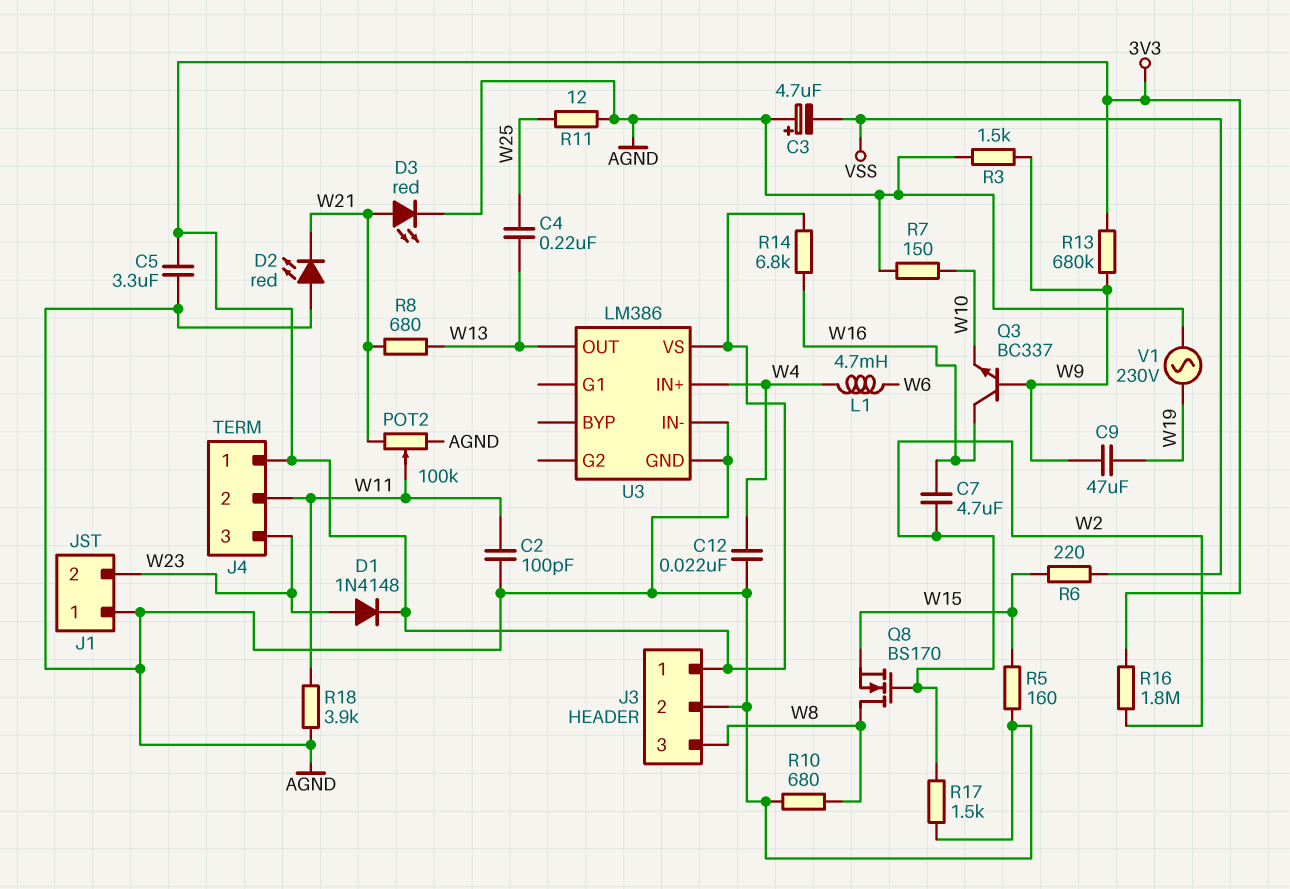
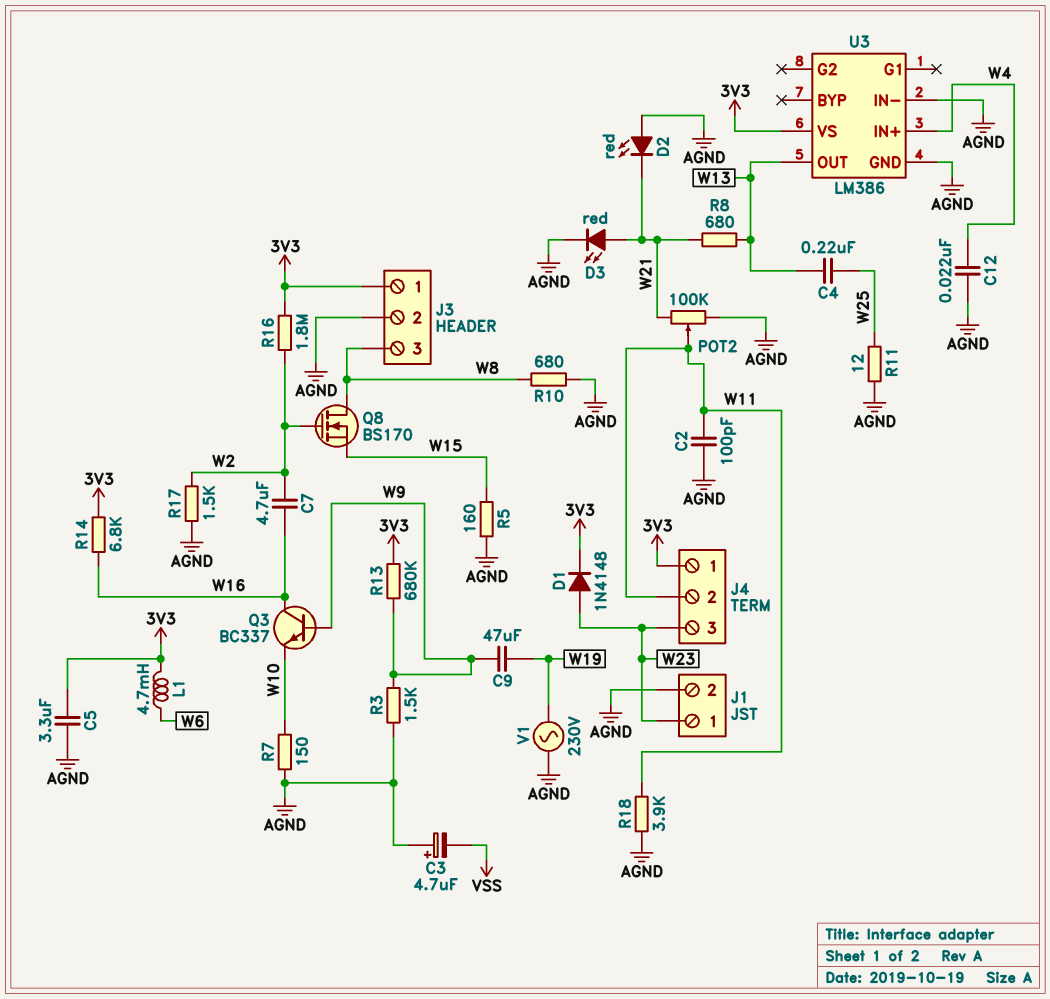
J1 pin 1: AGND -> W23
J1 pin 2: W23 -> AGND
L1: 4.7mH (W4, W6) -> 4.7mH (3V3, W6)
R6: 220 (VSS, W15) -> none

